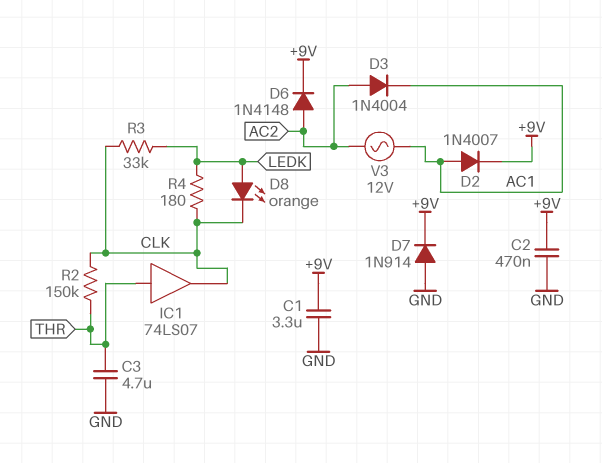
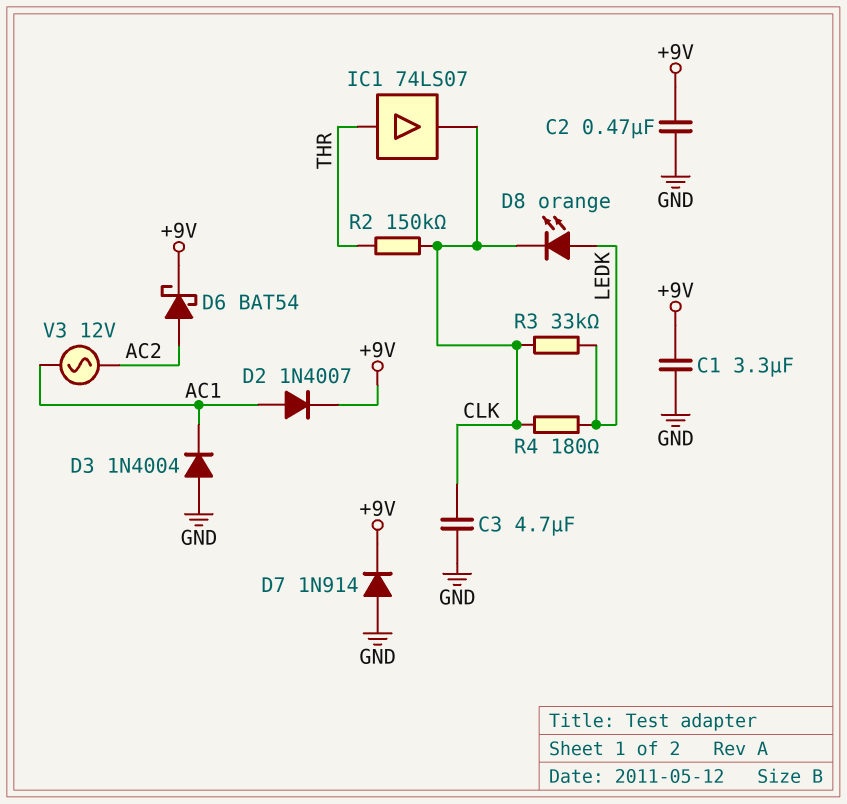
C3: 4.7uF (GND, THR) -> 4.7uF (CLK, GND)
D3: diode 1N4004 (A AC2, K AC1) -> diode 1N4004 (A GND, K AC1)
D6: diode 1N4148 (A AC2, K +9V) -> schottky BAT54 (A AC2, K +9V)

